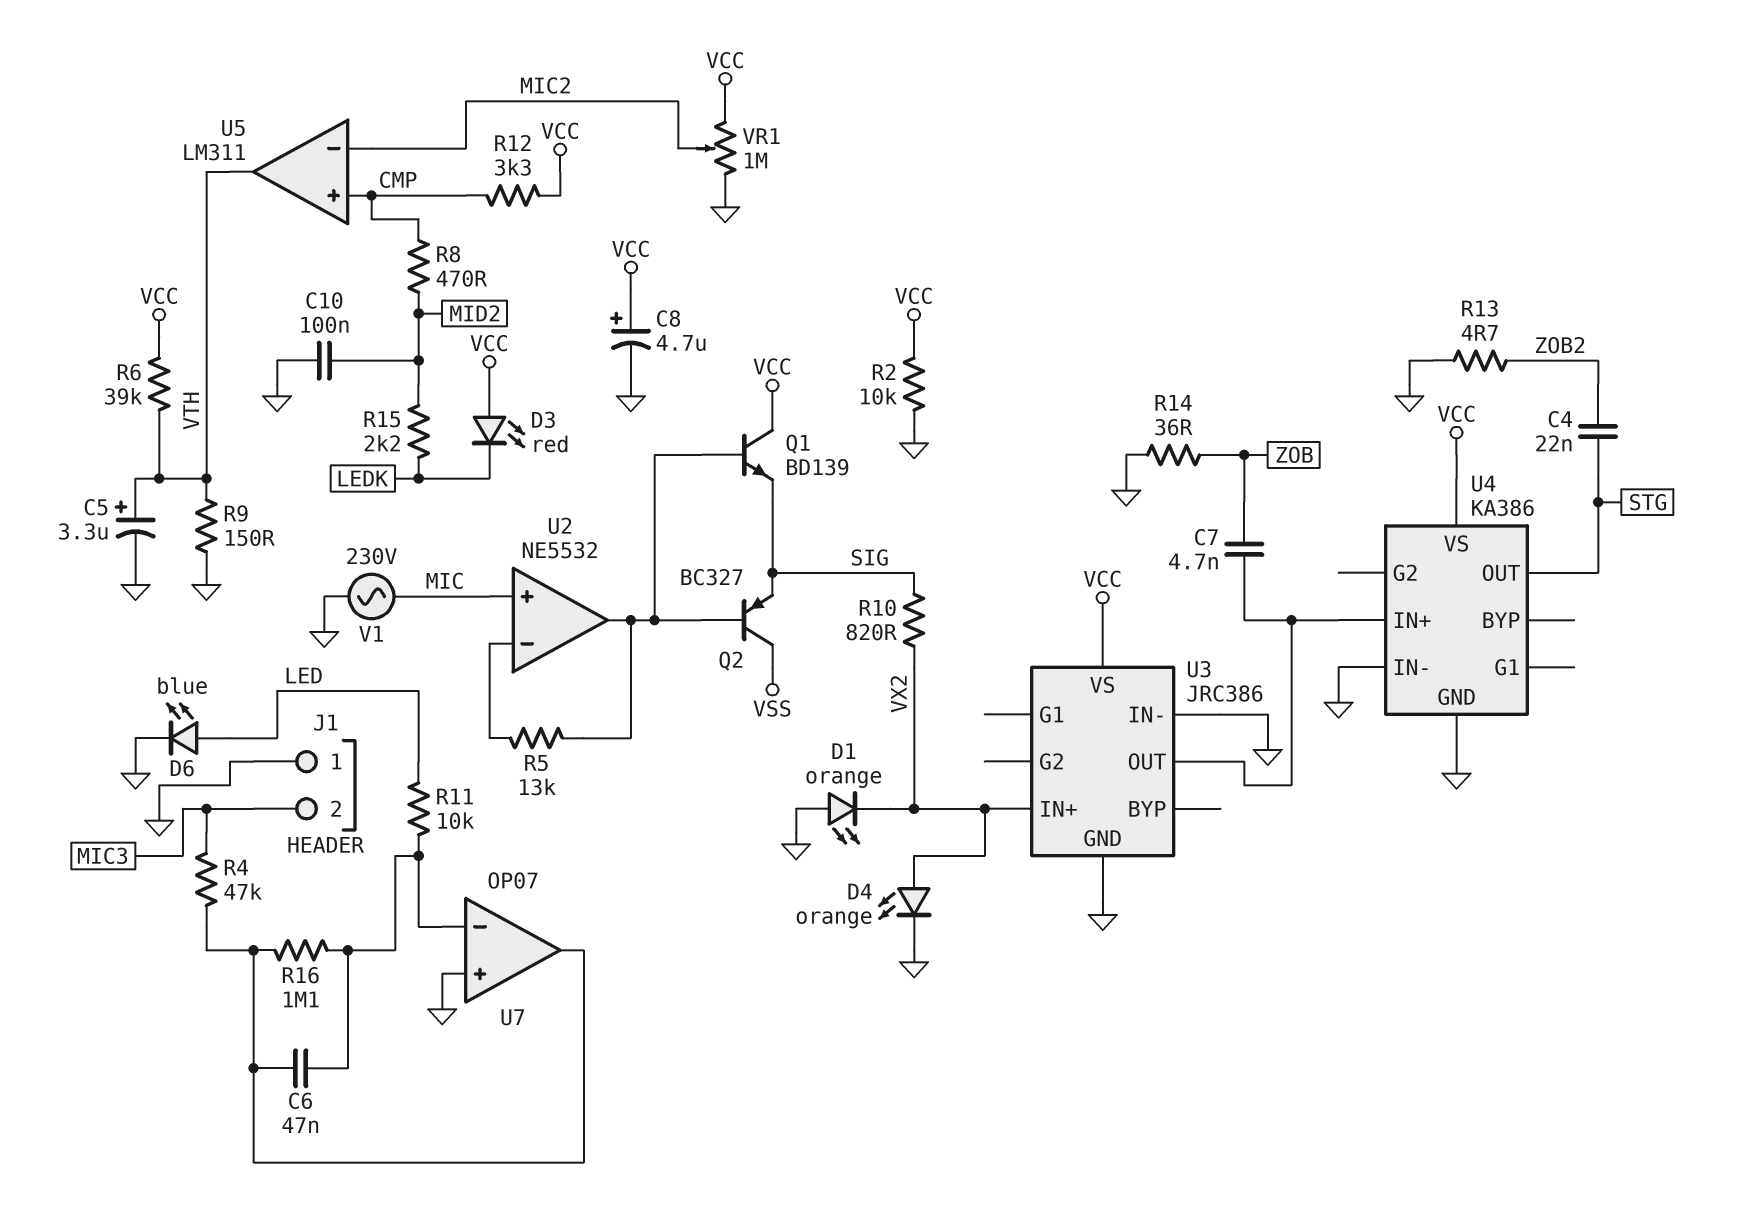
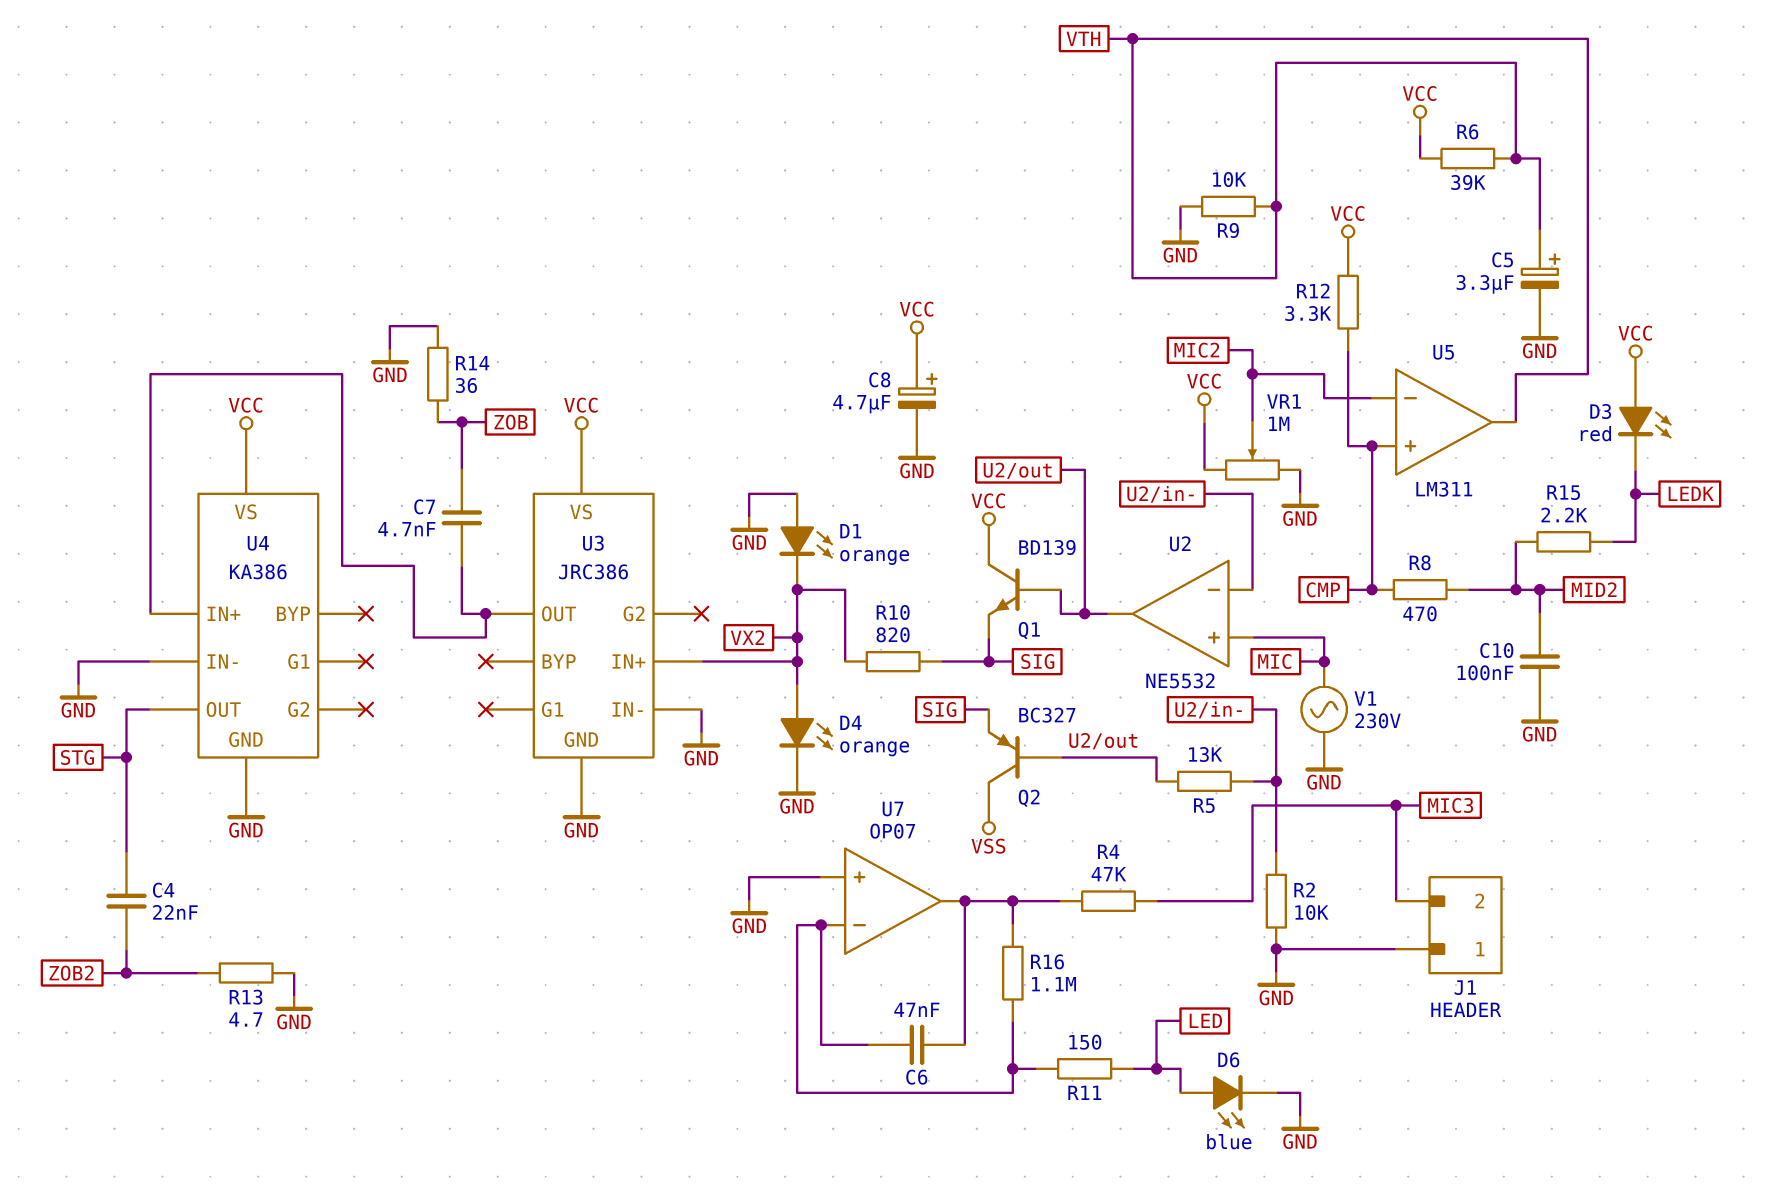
R2: 10k (GND, VCC) -> 10k (GND, U2/in-)
R9: 150 (GND, VTH) -> 10k (GND, VTH)
R11: 10k (LED, U7/in-) -> 150 (LED, U7/in-)

